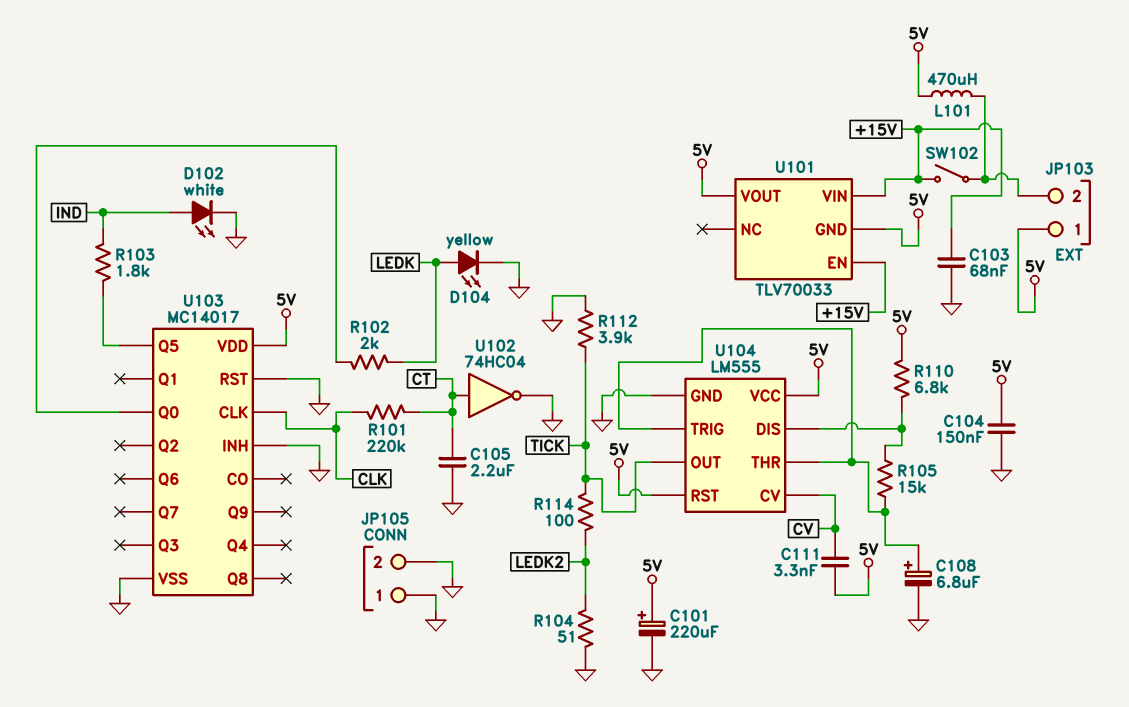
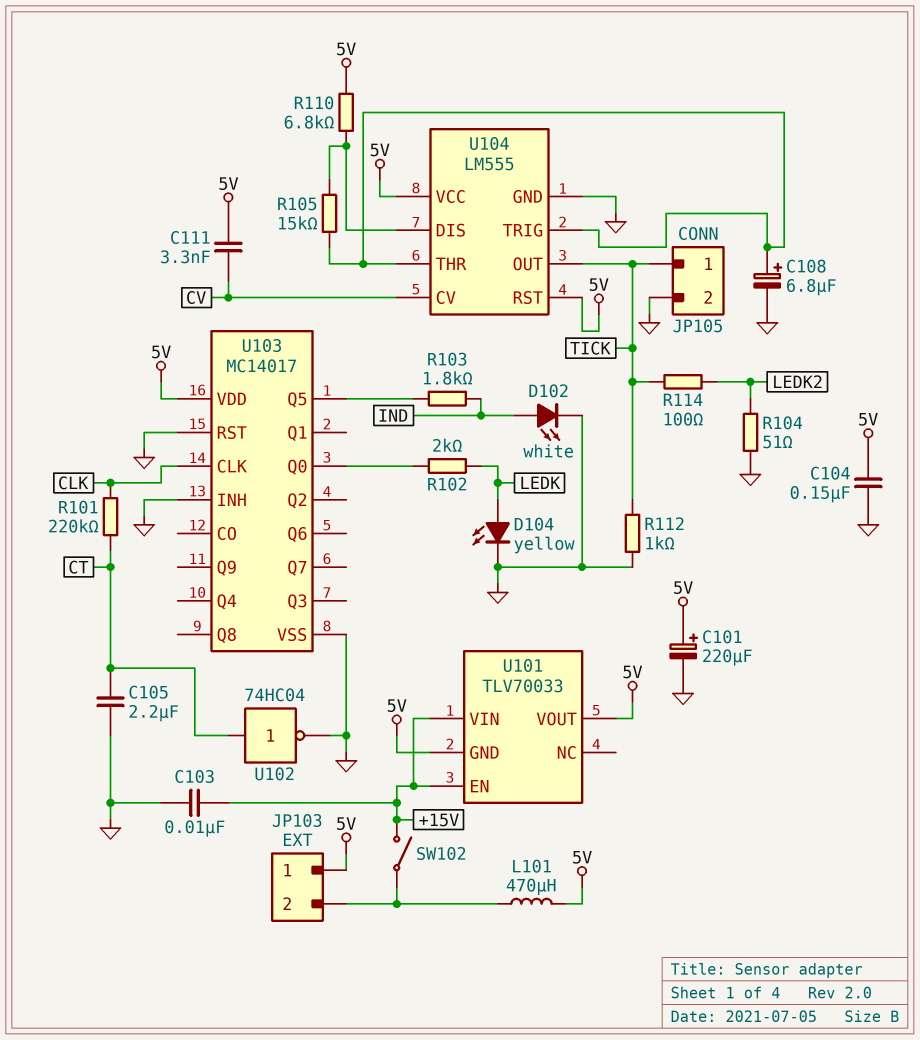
C103: 68nF (+15V, GND) -> 10nF (+15V, GND)
JP105 pin 1: GND -> TICK
R112: 3.9k (GND, TICK) -> 1k (GND, TICK)

